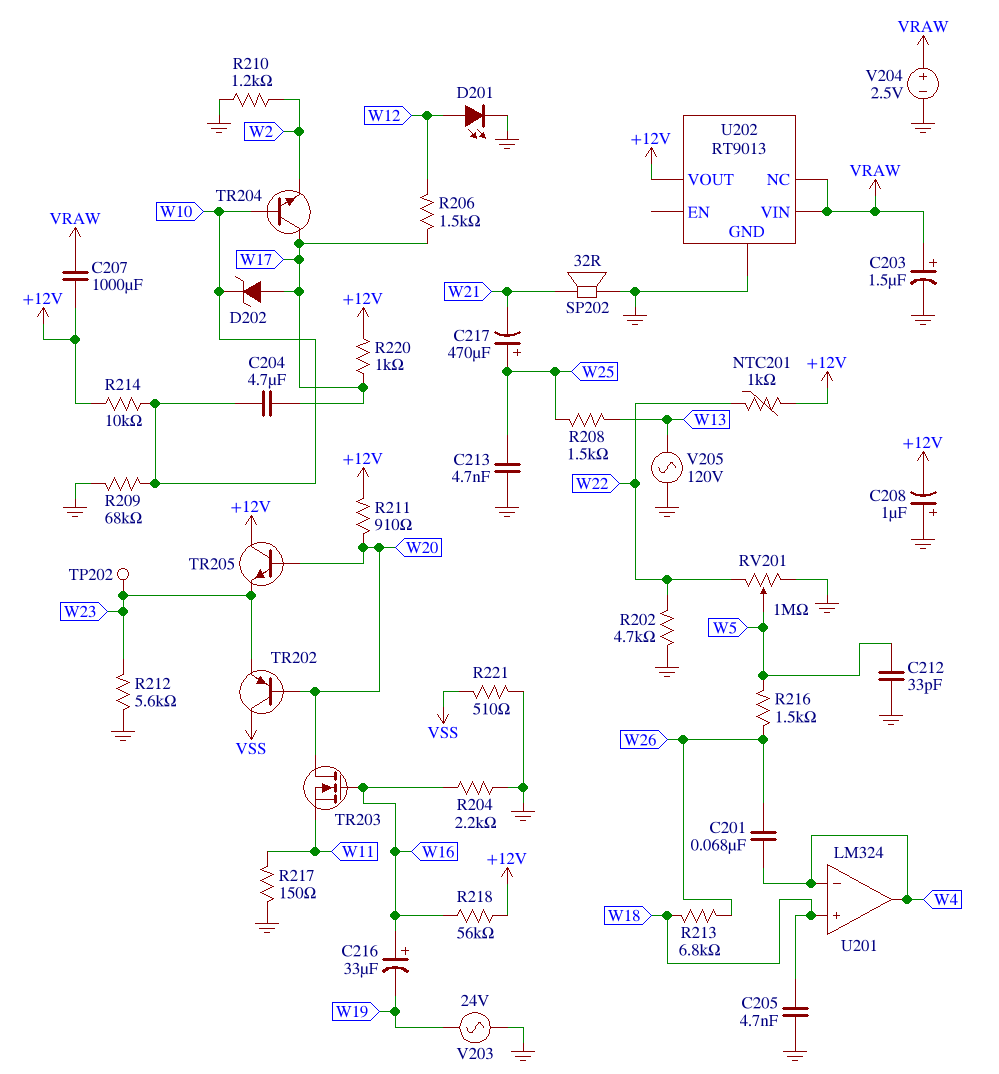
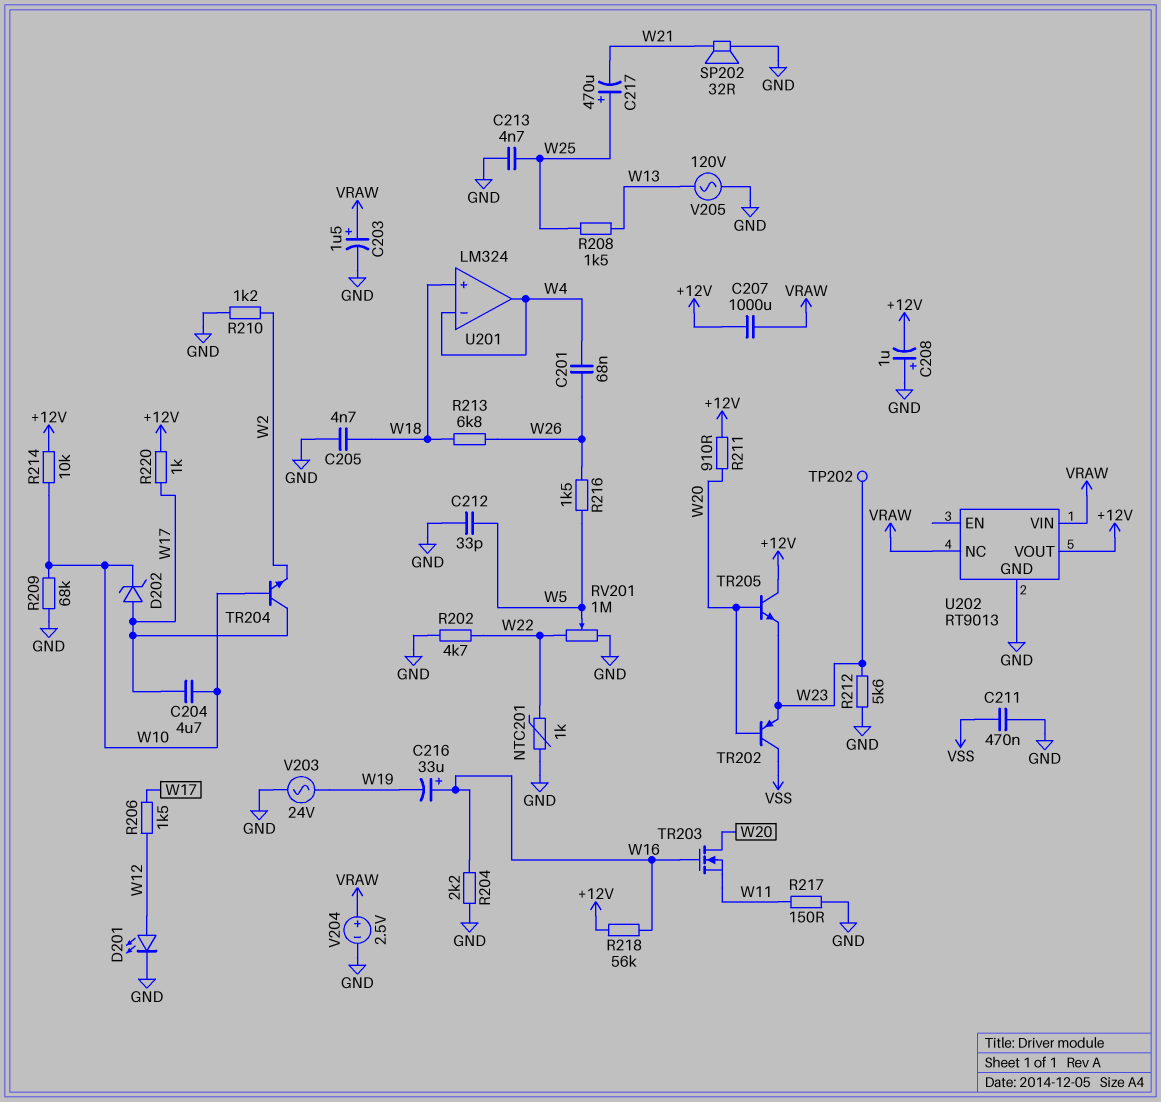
C211: none -> 470nF (GND, VSS)
NTC201: 1k (+12V, W22) -> 1k (GND, W22)
R221: 510 (GND, VSS) -> none

